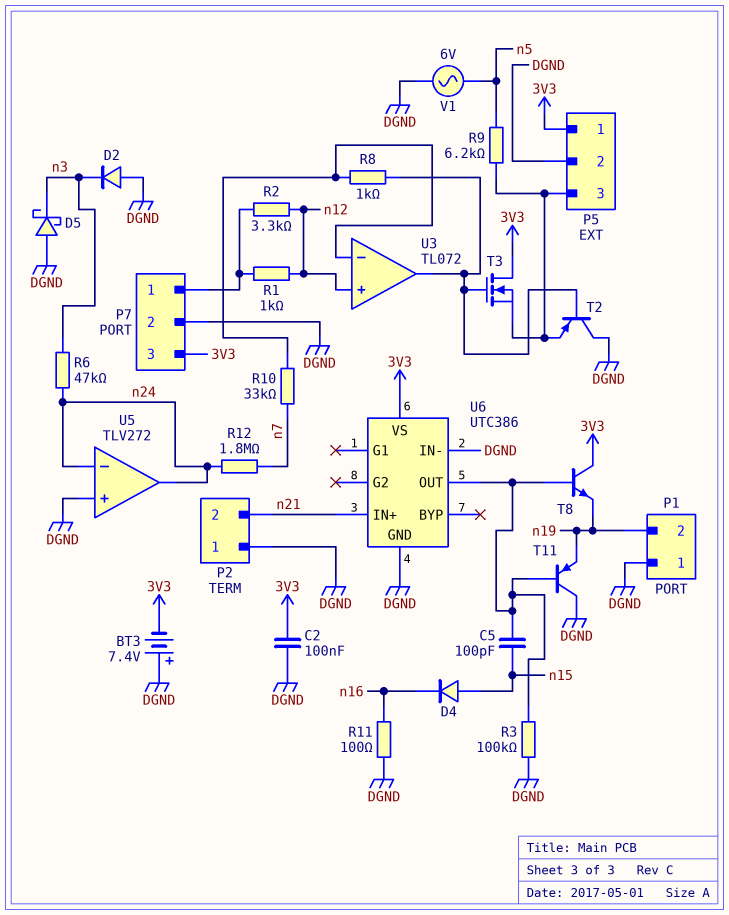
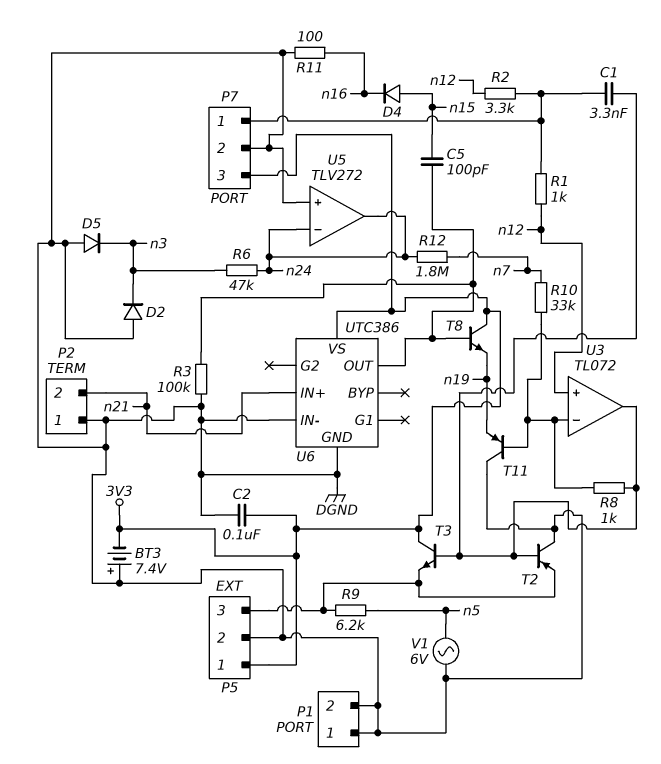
C1: none -> 3.3nF (P7/1, U3/out)
D5: schottky (A DGND, K n3) -> diode (A DGND, K n3)
P1 pin 2: n19 -> DGND
T3: NMOS (G U3/out, D 3V3, S P5/3) -> NPN (B U3/out, C 3V3, E P5/3)
T11: PNP (B U6/OUT, C DGND, E n19) -> PNP (B U3/in-, C DGND, E n19)

